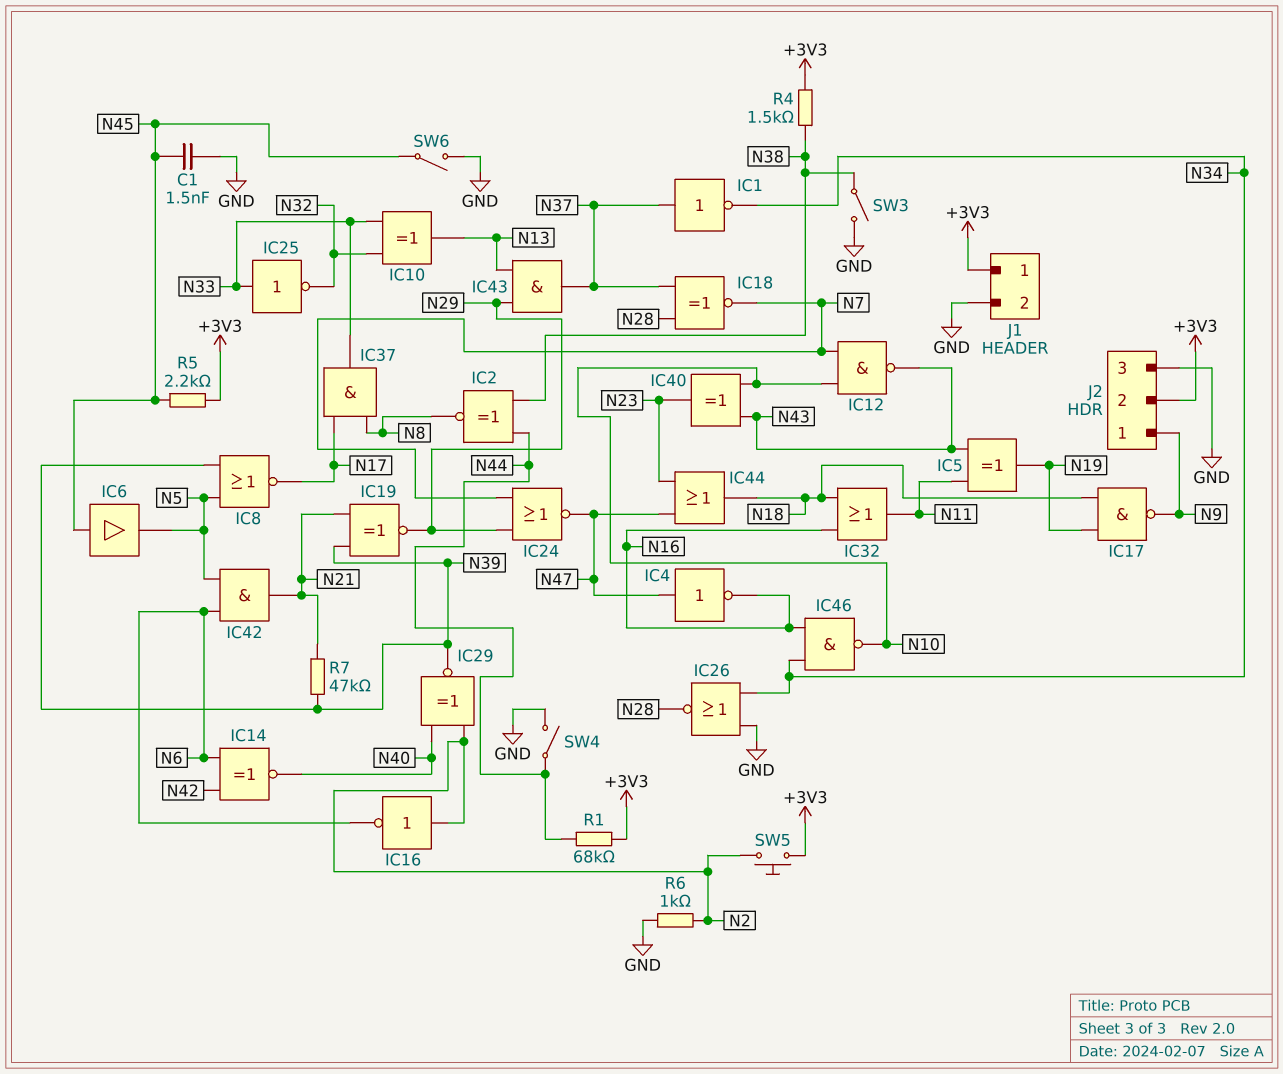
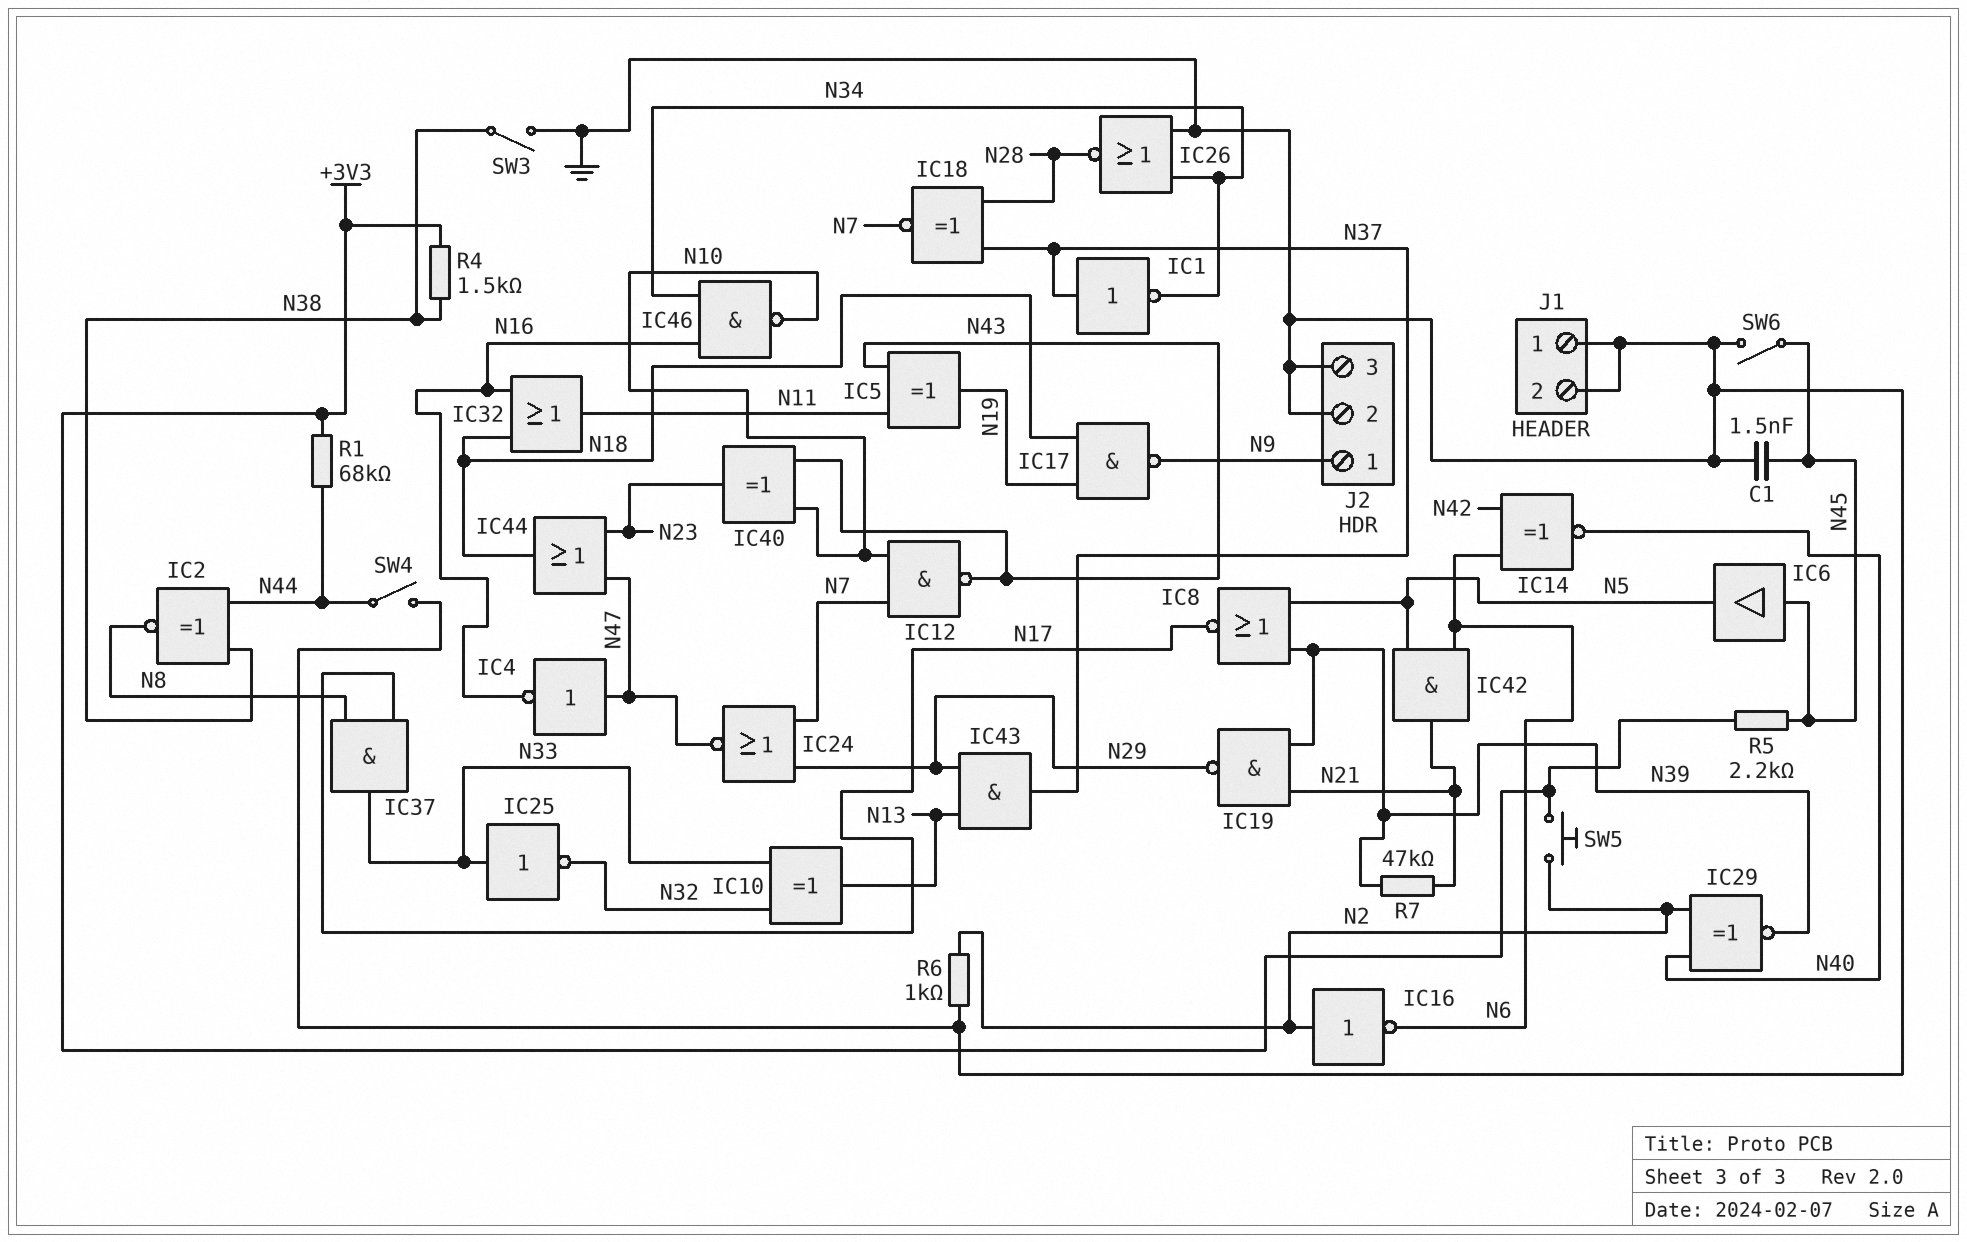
IC19: XNOR (in N21, in N39, out N29) -> NAND (in N21, in N39, out N29)
J1 pin 1: +3V3 -> GND
J2 pin 2: +3V3 -> GND

